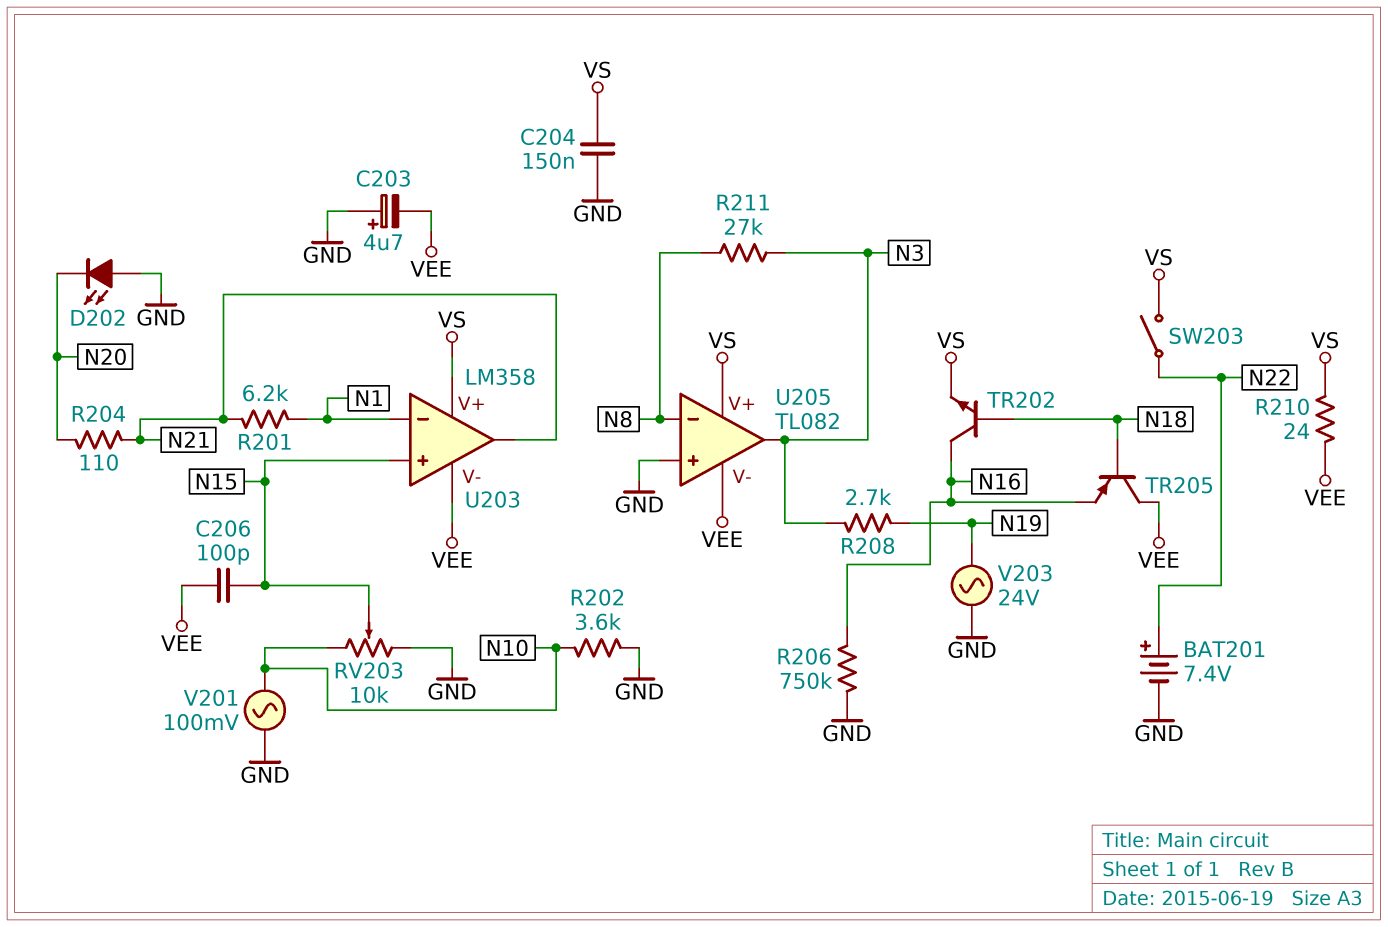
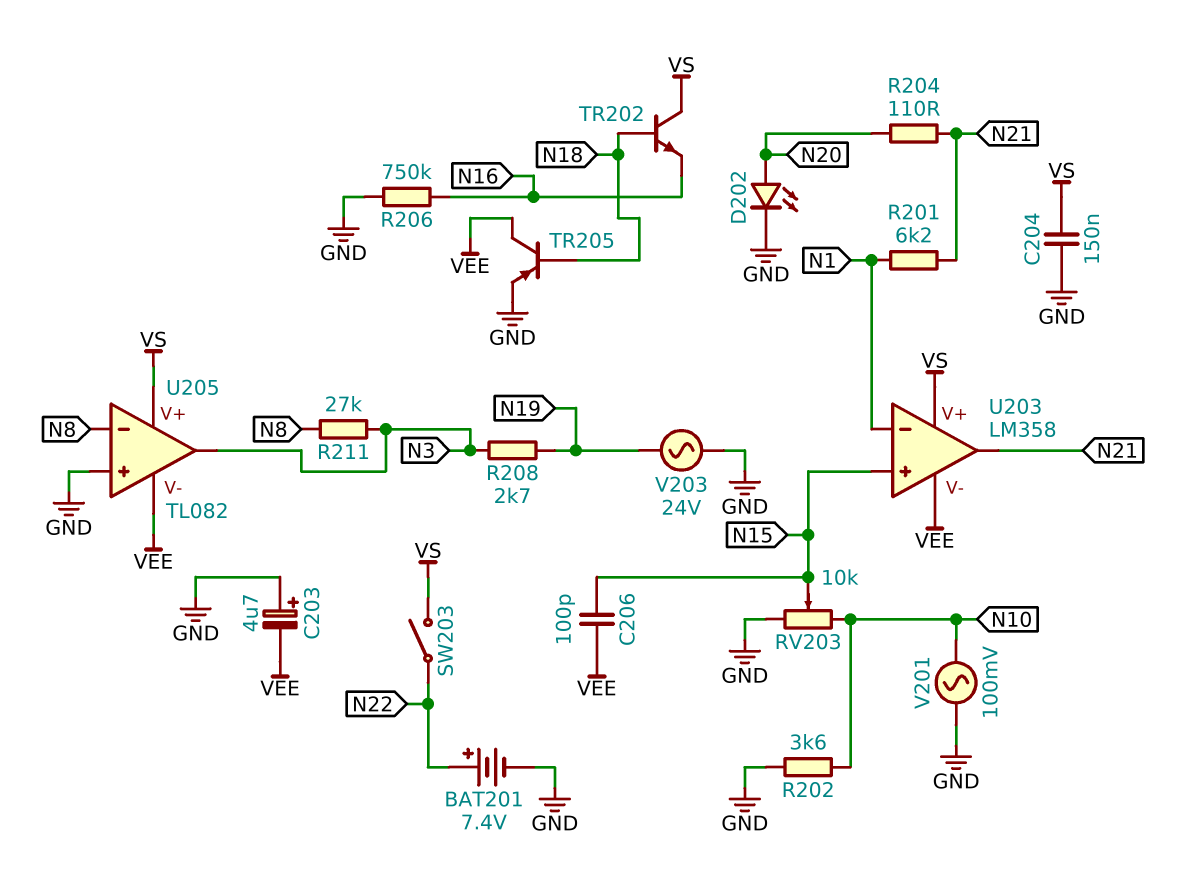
D202: LED (A GND, K N20) -> LED (A N20, K GND)
R210: 24 (VEE, VS) -> none
TR202: NPN (B N18, C N16, E VS) -> NPN (B N18, C VS, E N16)
TR205: PNP (B N18, C VEE, E N16) -> PNP (B N18, C VEE, E GND)

